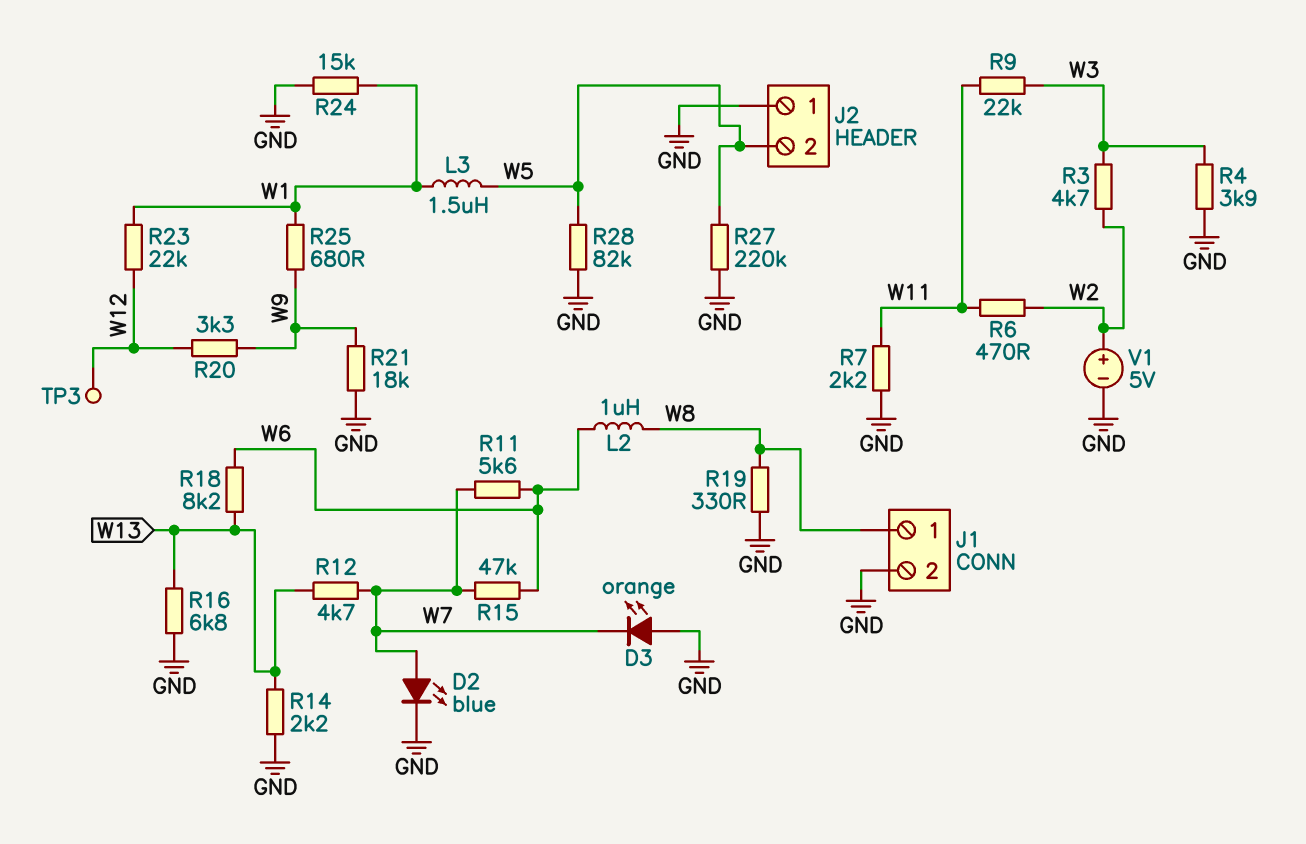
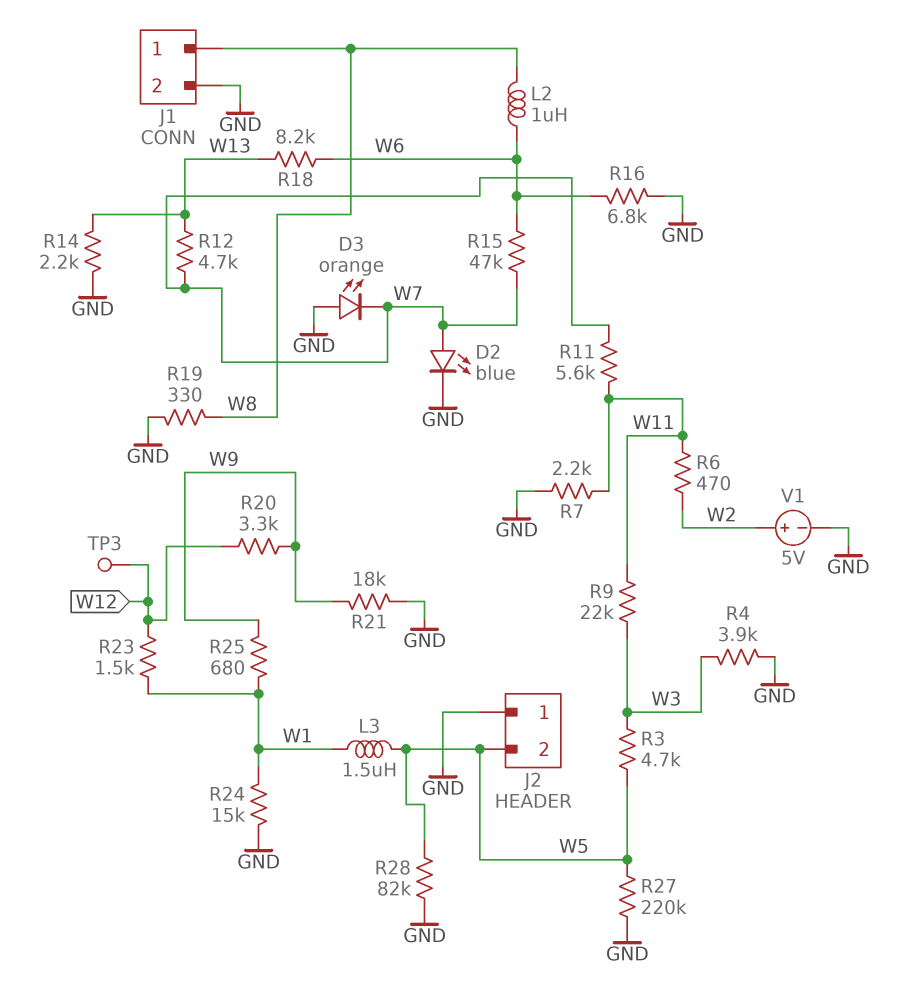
R3: 4.7k (W2, W3) -> 4.7k (W3, W5)
R11: 5.6k (W6, W7) -> 5.6k (W7, W11)
R16: 6.8k (GND, W13) -> 6.8k (GND, W6)
R23: 22k (W1, W12) -> 1.5k (W1, W12)

